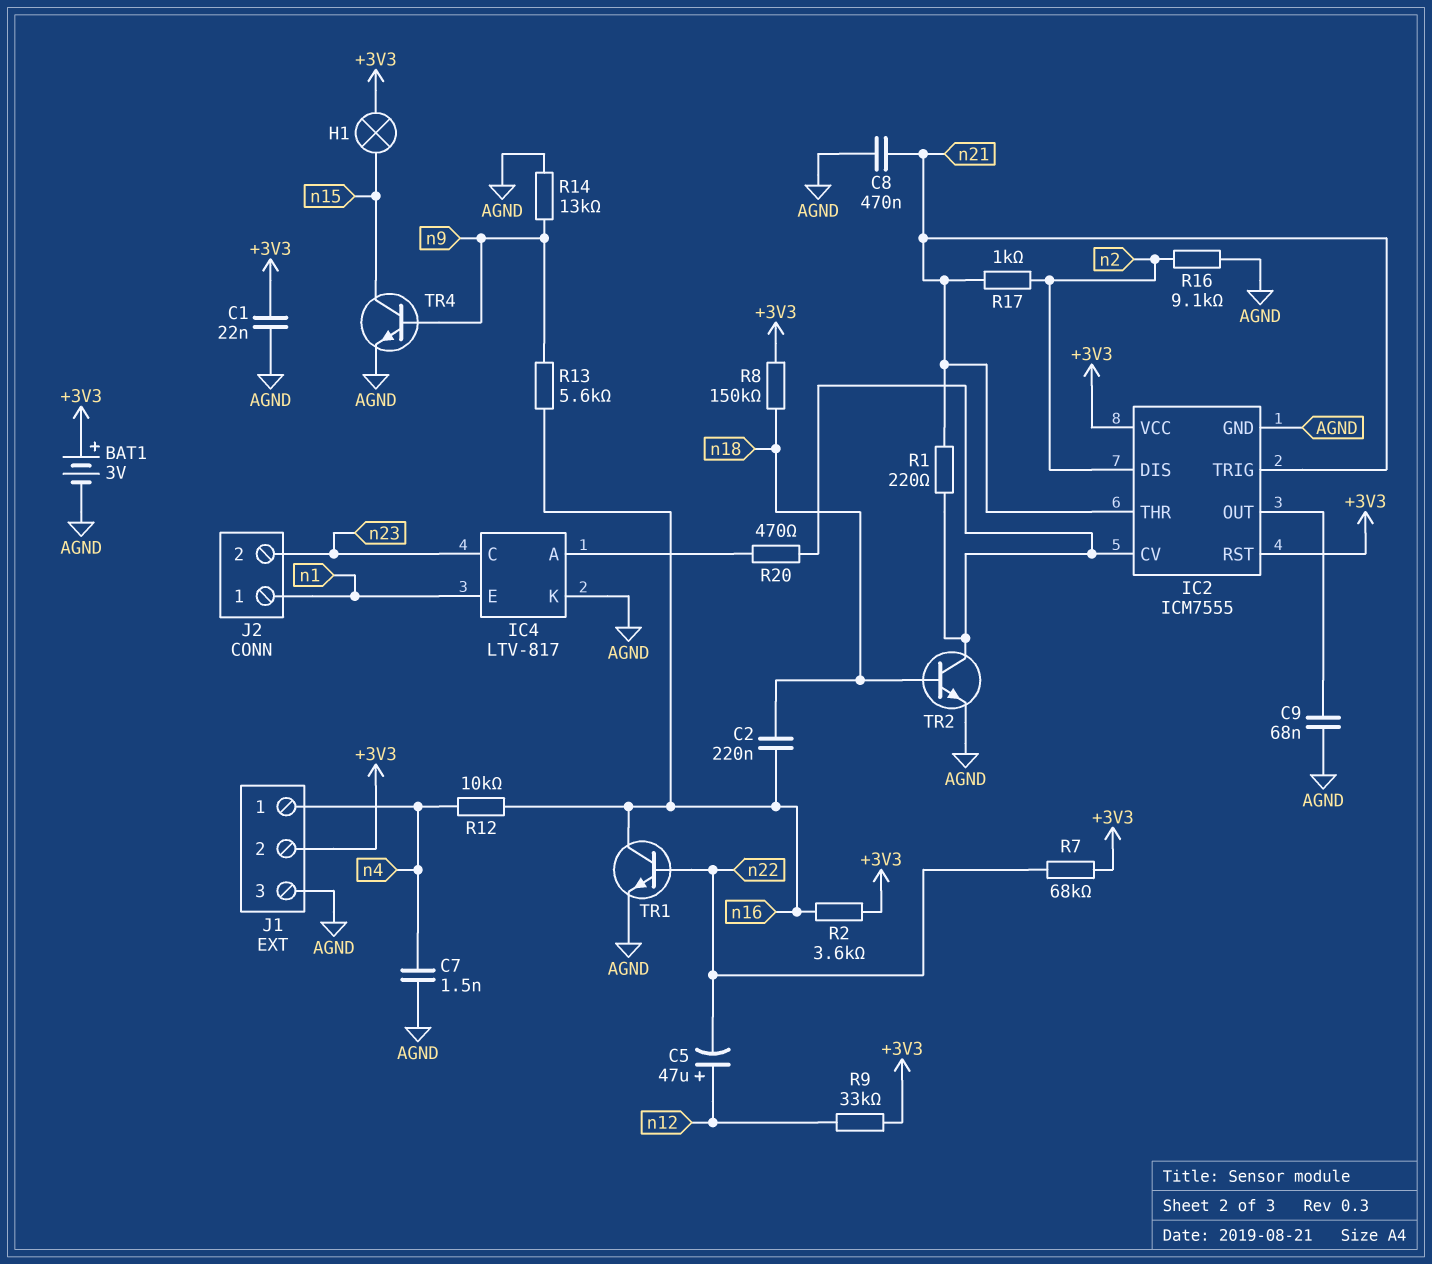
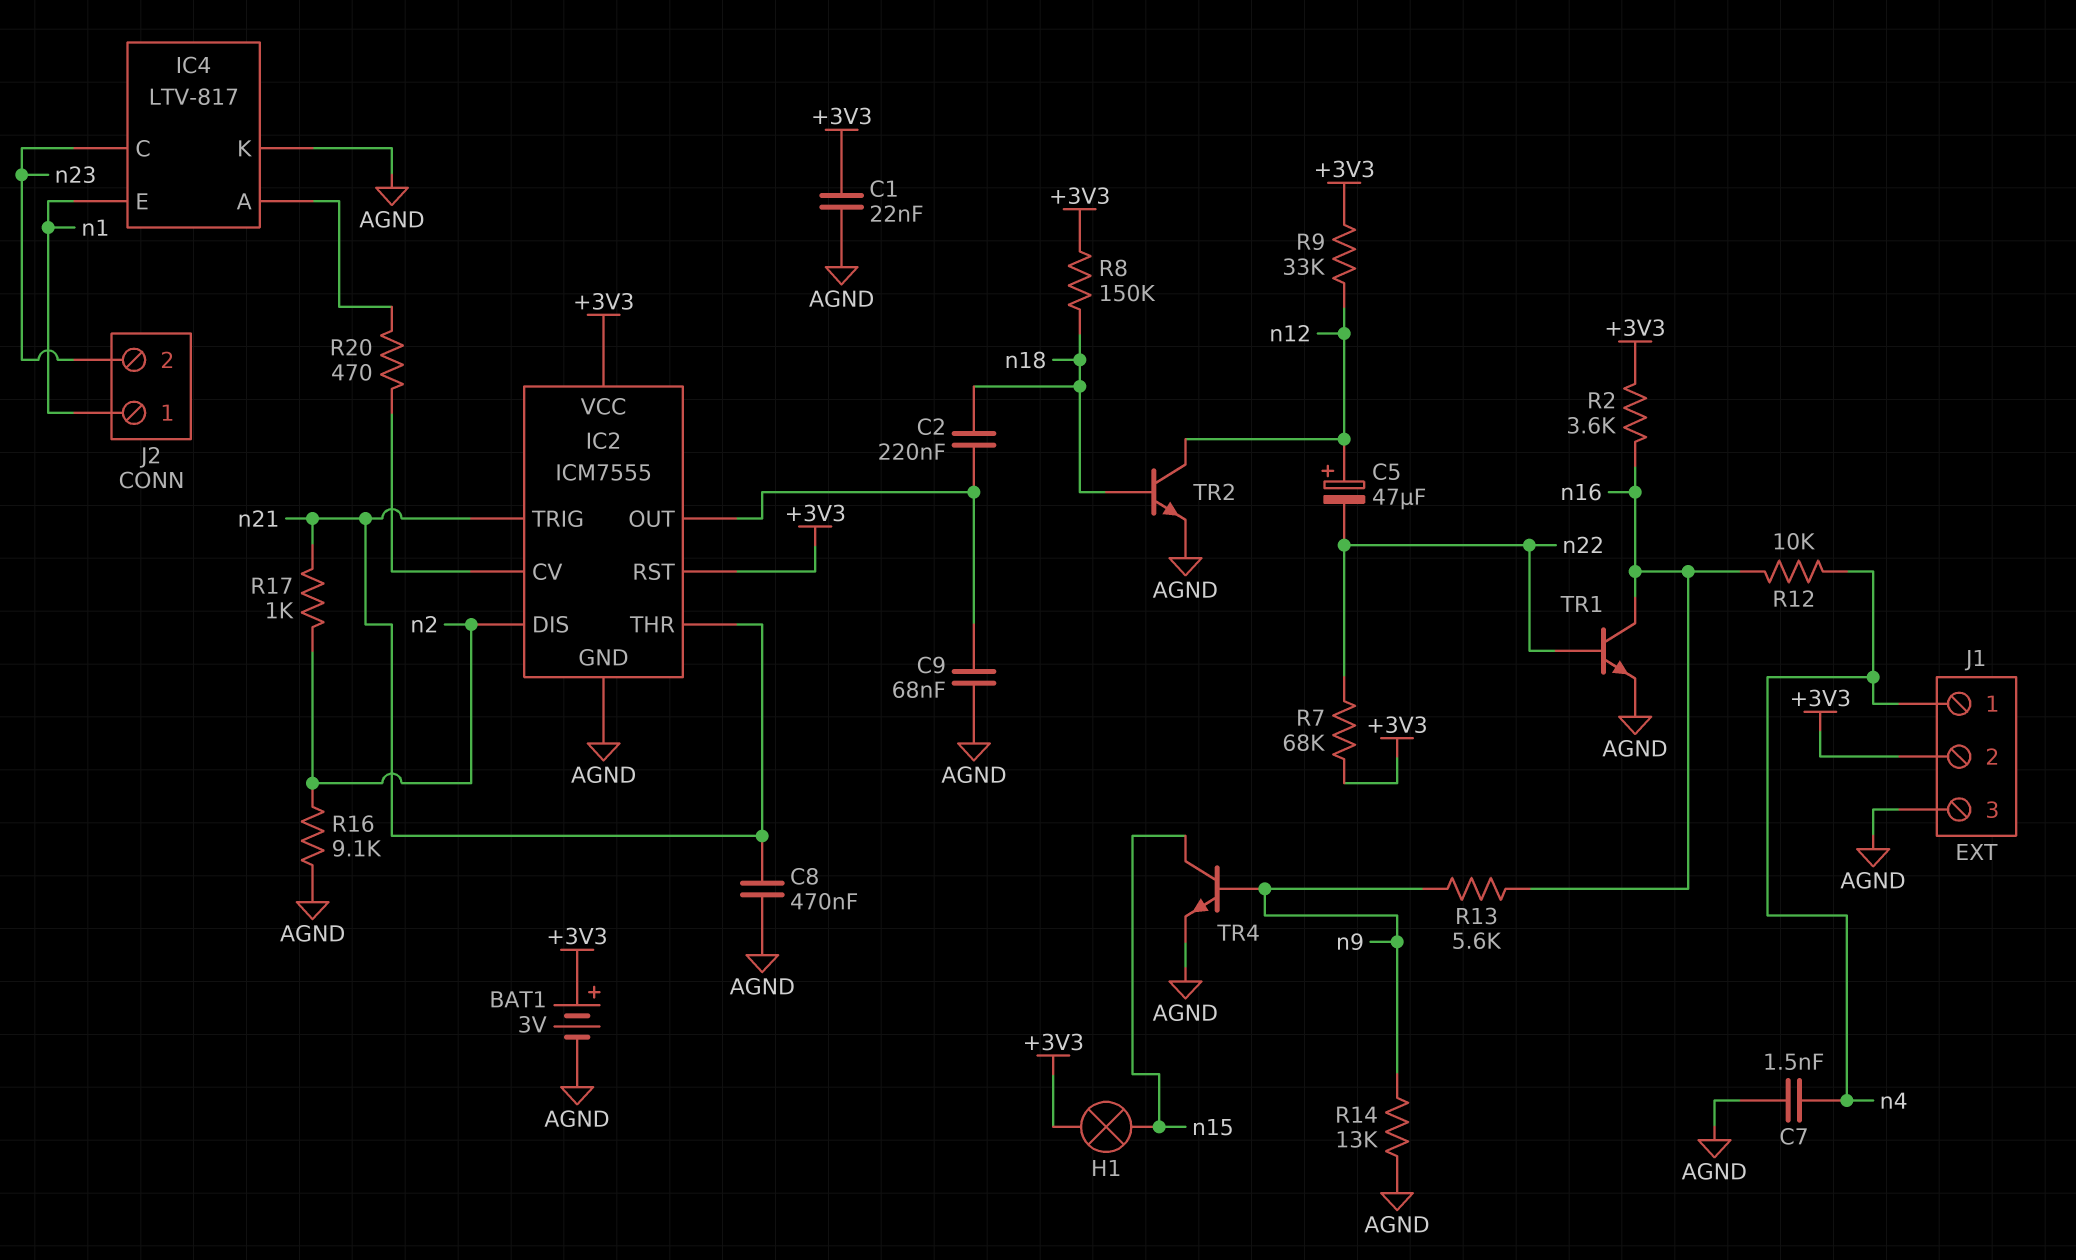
C2: 220nF (n16, n18) -> 220nF (IC2/OUT, n18)
R1: 220 (IC2/CV, n21) -> none
TR2: NPN (B n18, C IC2/CV, E AGND) -> NPN (B n18, C n12, E AGND)

